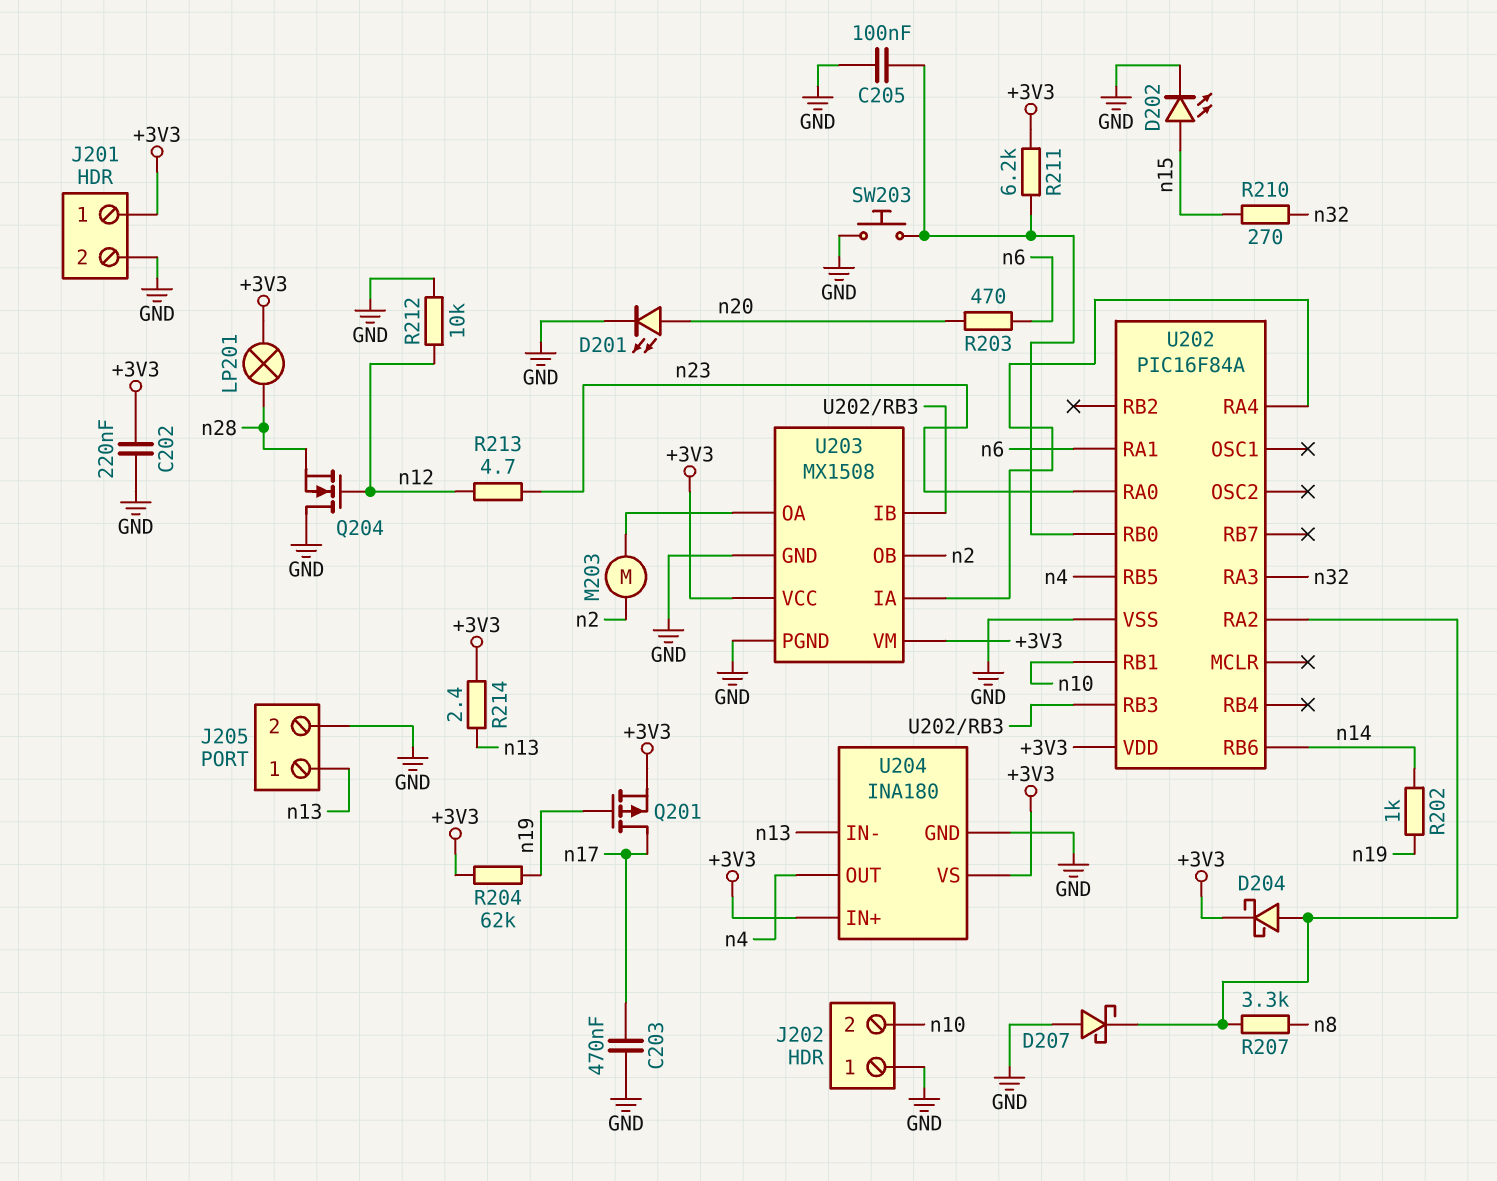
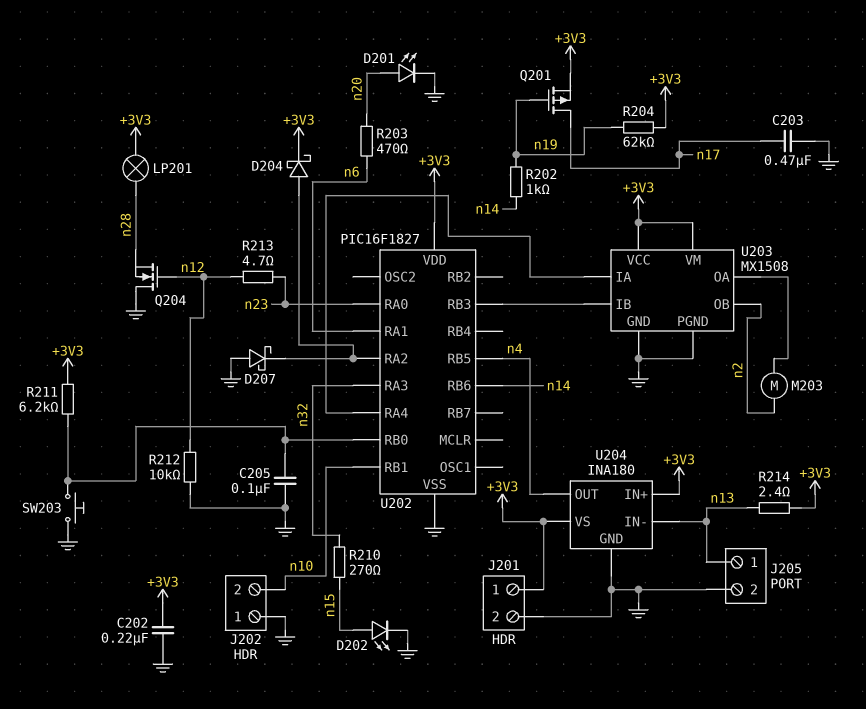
R207: 3.3k (U202/RA2, n8) -> none
U202: PIC16F84A -> PIC16F1827

